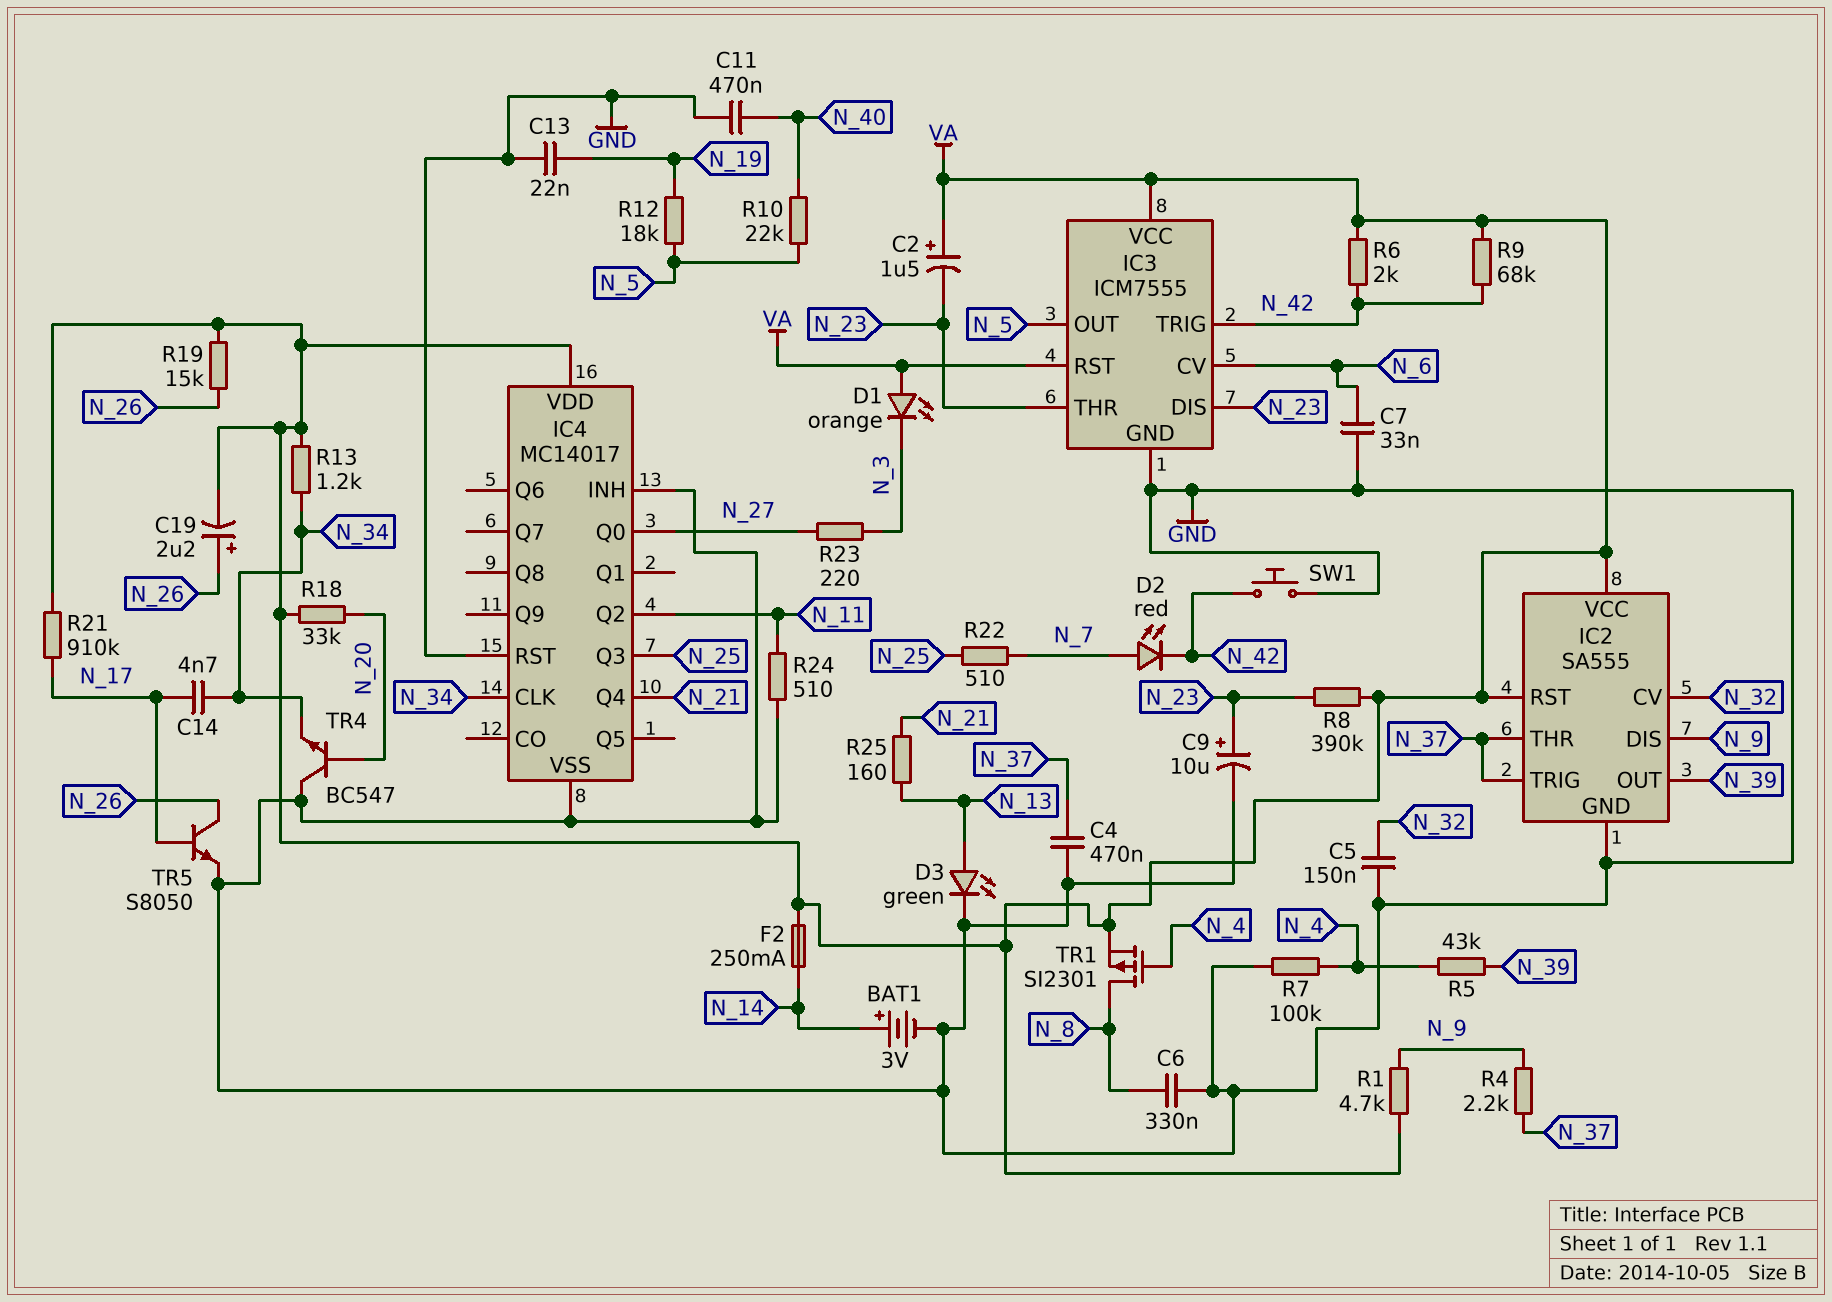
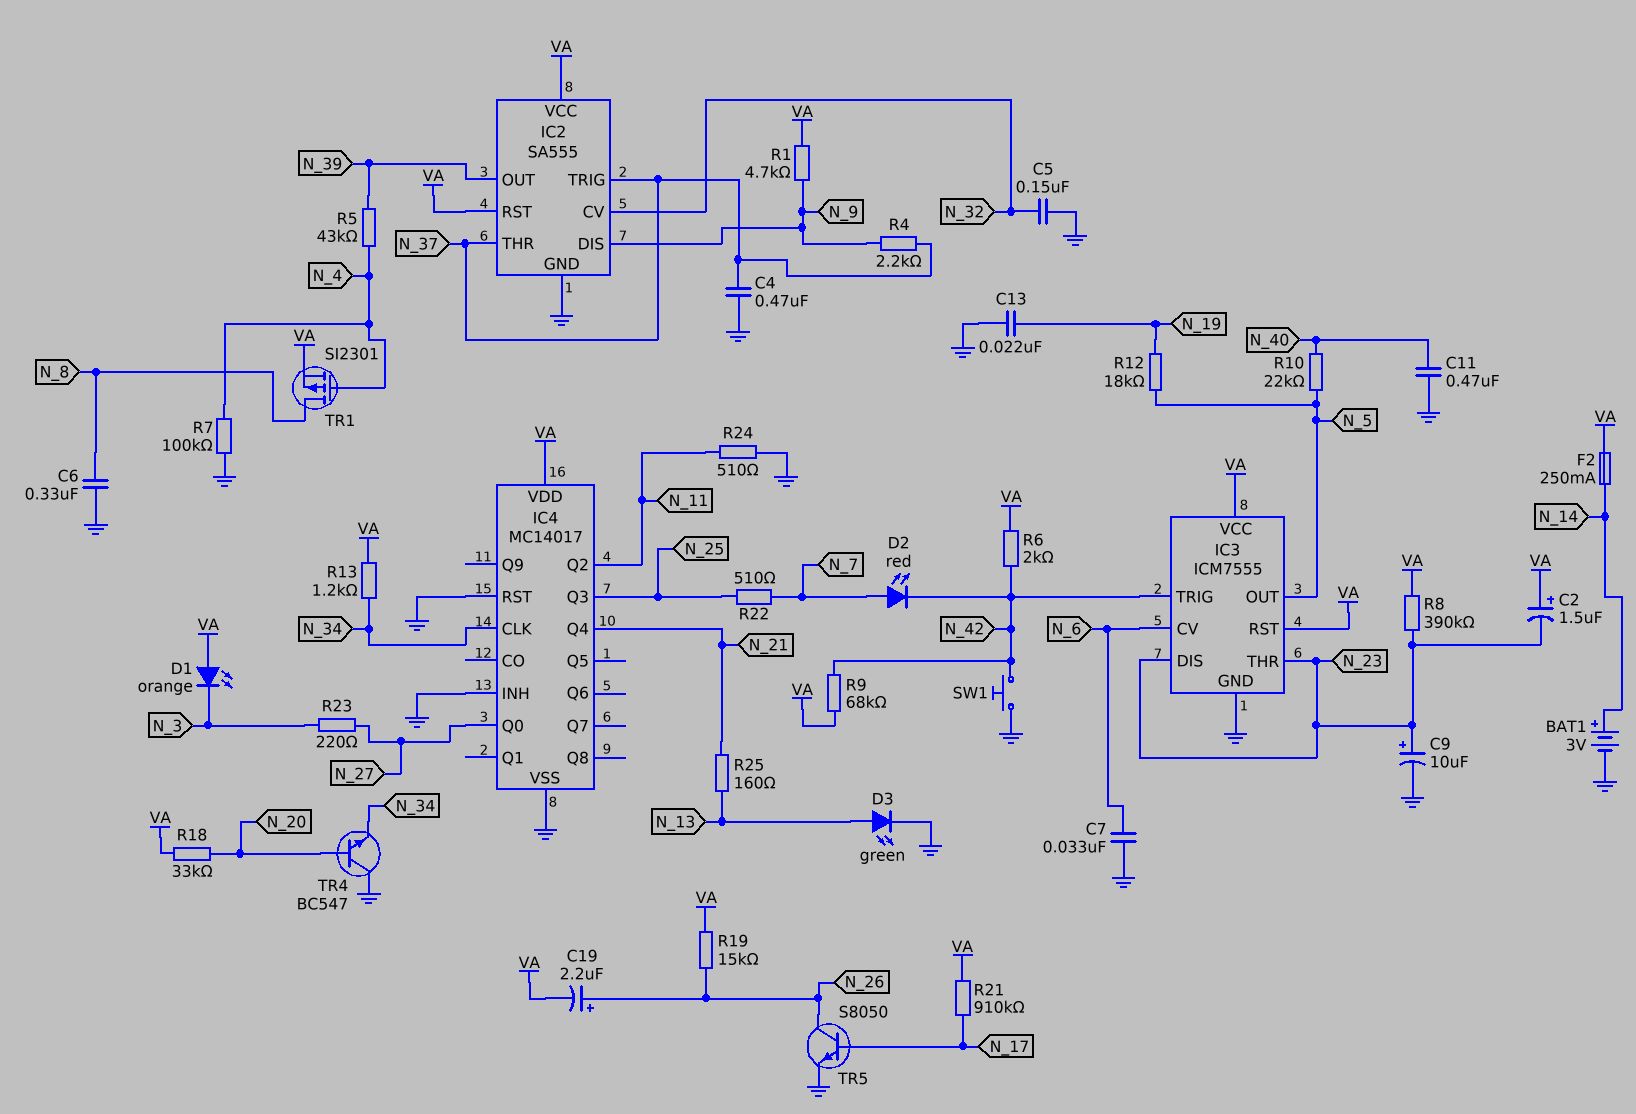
C14: 4.7nF (N_17, N_34) -> none

